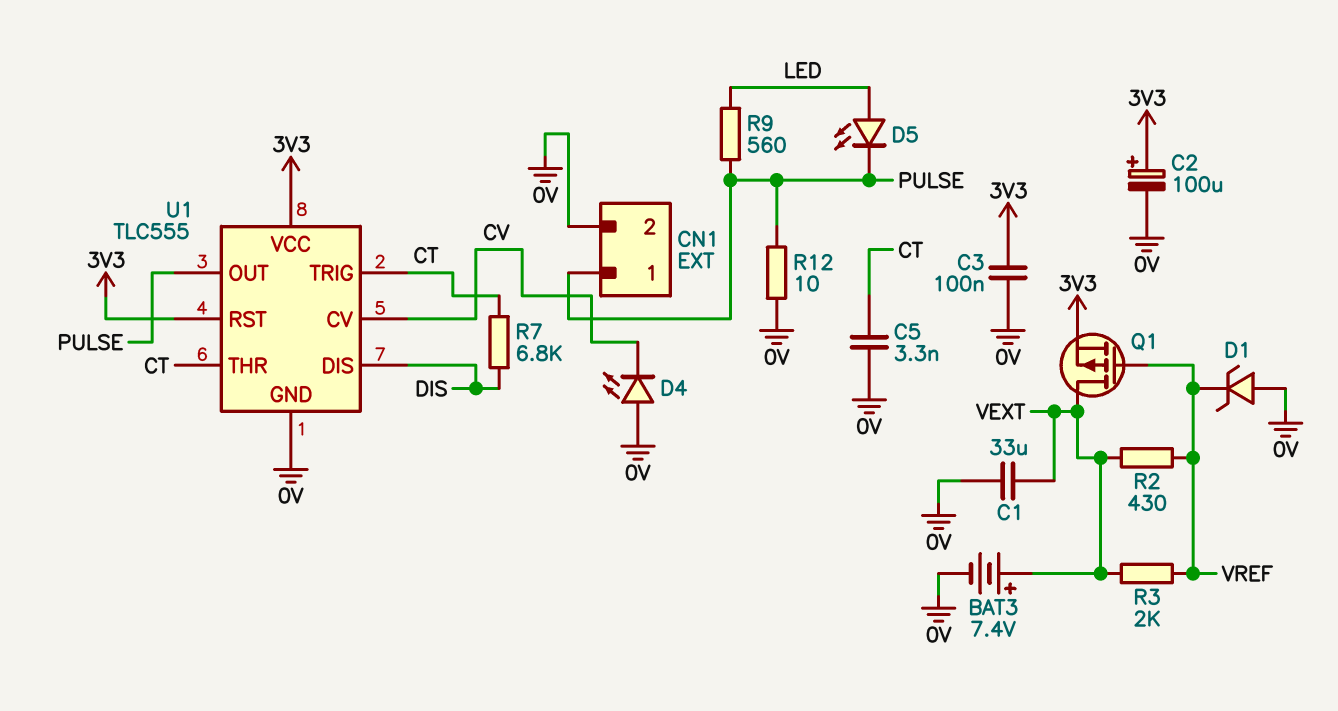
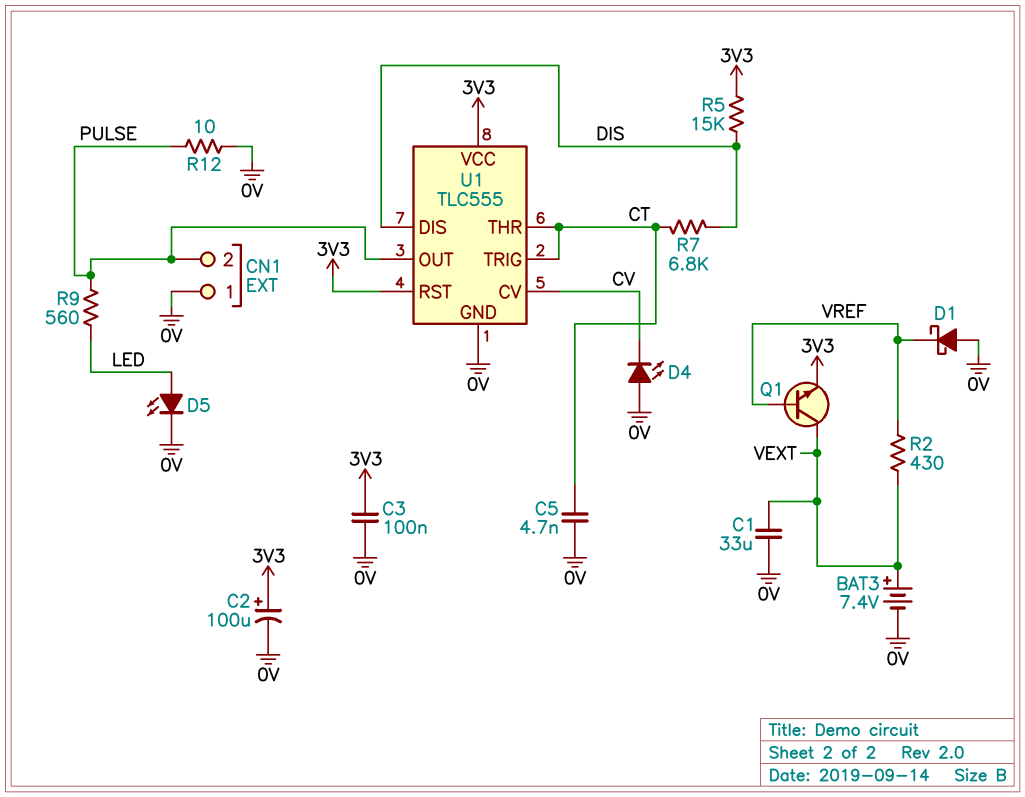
C5: 3.3nF (0V, CT) -> 4.7nF (0V, CT)
CN1 pin 1: PULSE -> 0V
CN1 pin 2: 0V -> PULSE
D1: zener (A 0V, K VREF) -> schottky (A 0V, K VREF)
D5: LED (A LED, K PULSE) -> LED (A LED, K 0V)
Q1: PMOS (G VREF, D VEXT, S 3V3) -> NPN (B VREF, C VEXT, E 3V3)
R3: 2k (VEXT, VREF) -> none
R5: none -> 15k (3V3, DIS)

